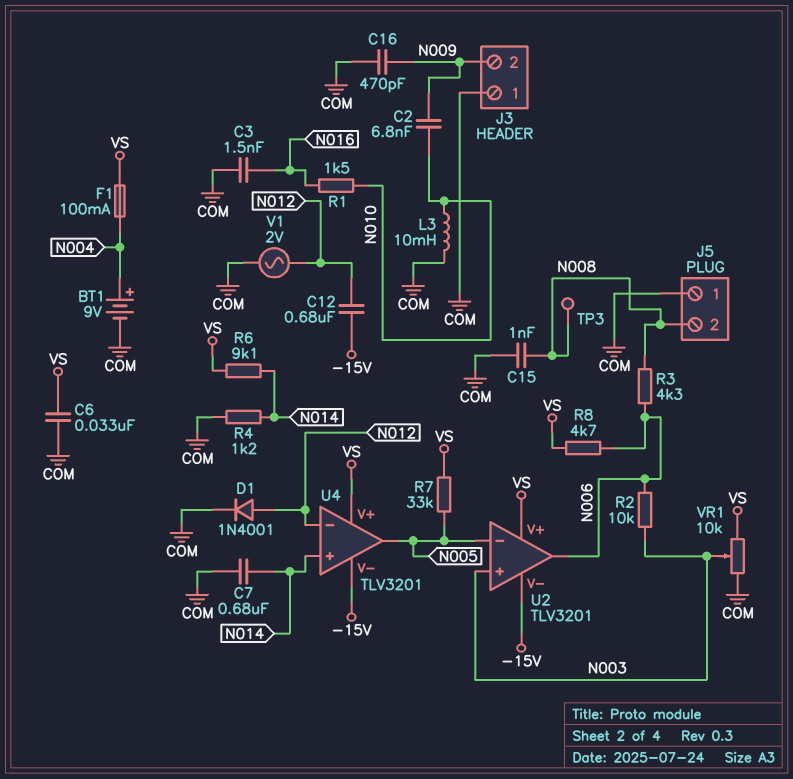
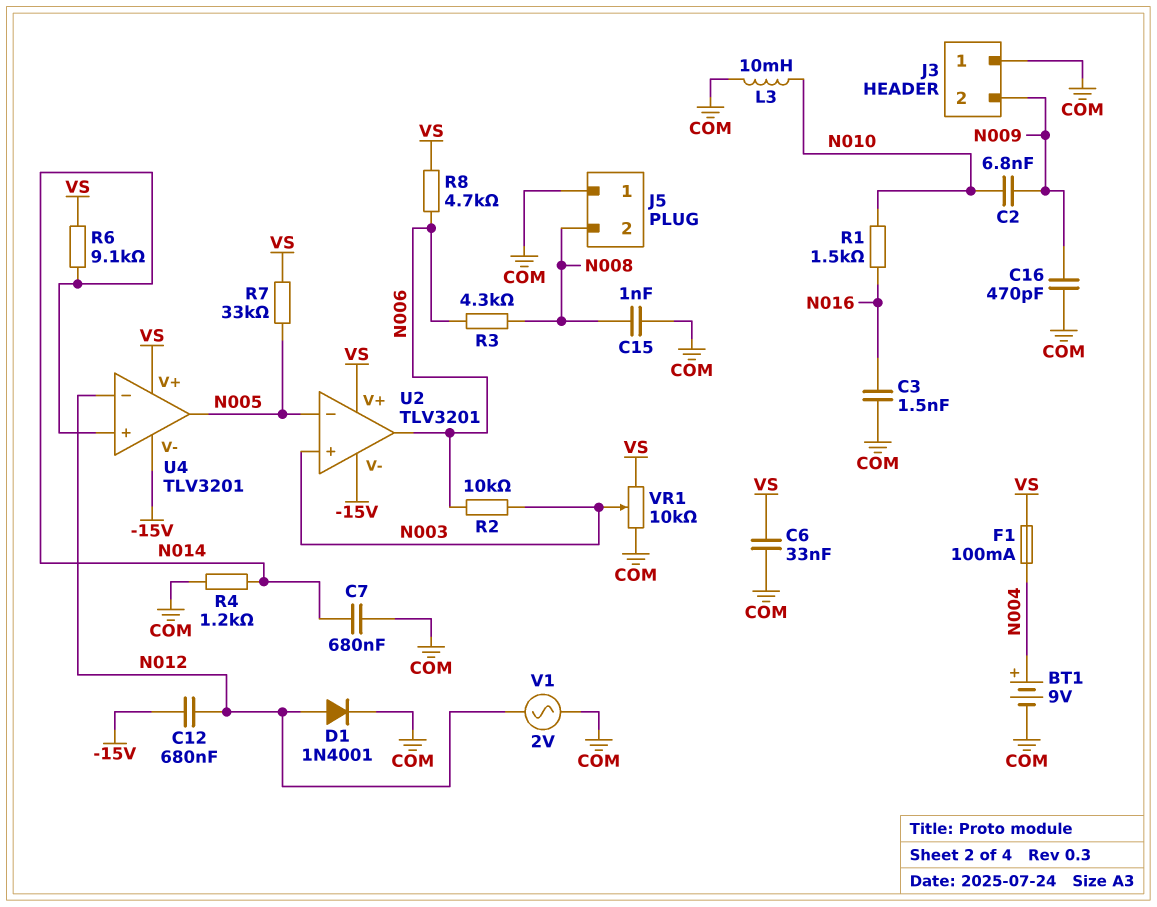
TP3: test point (N008) -> none

